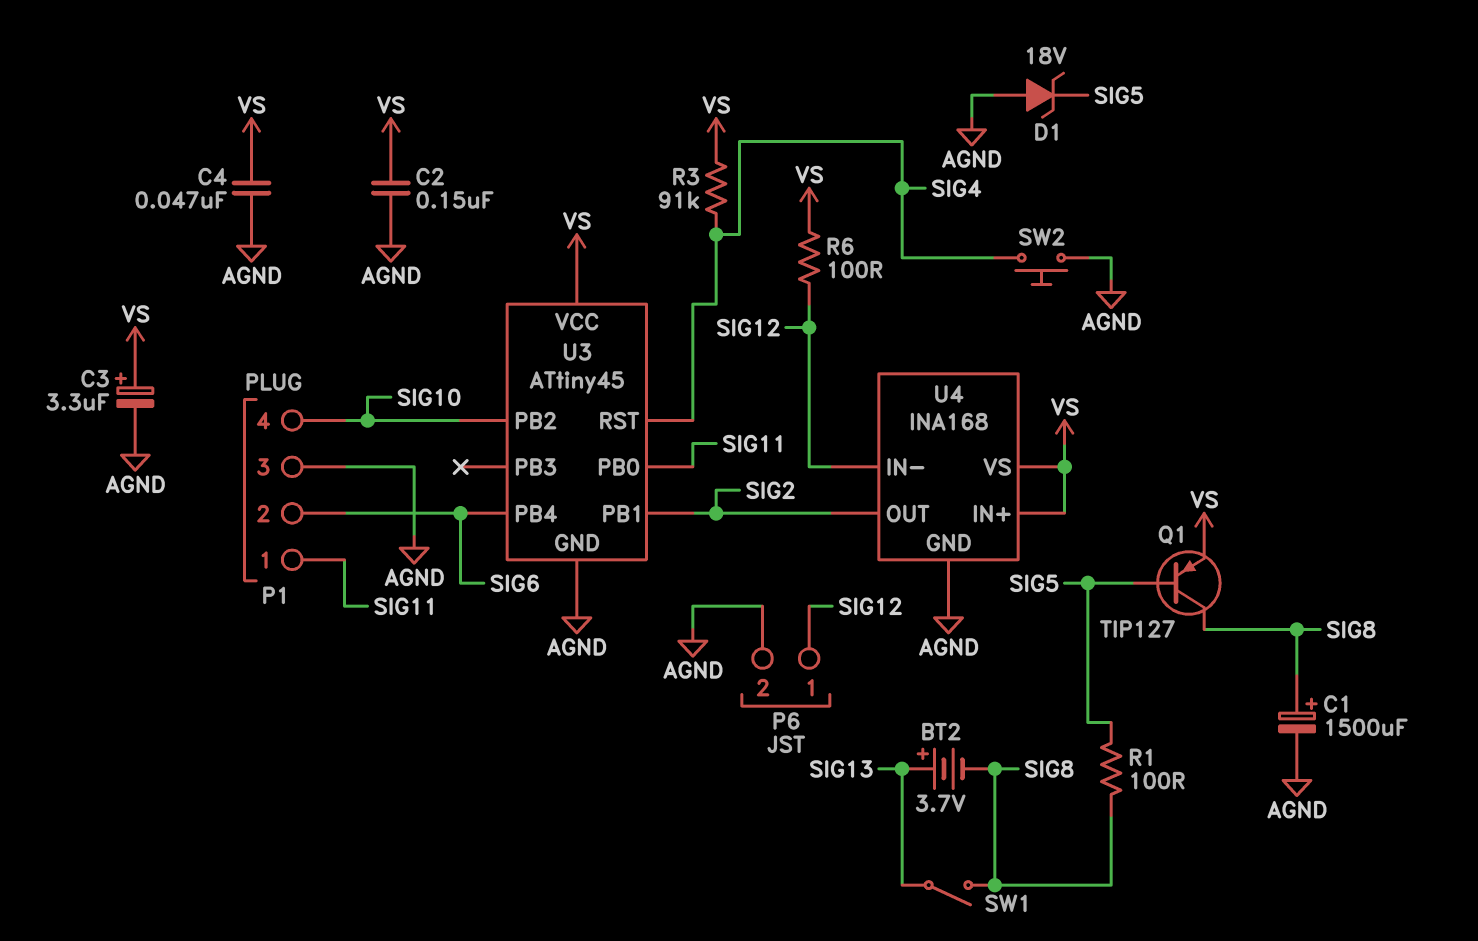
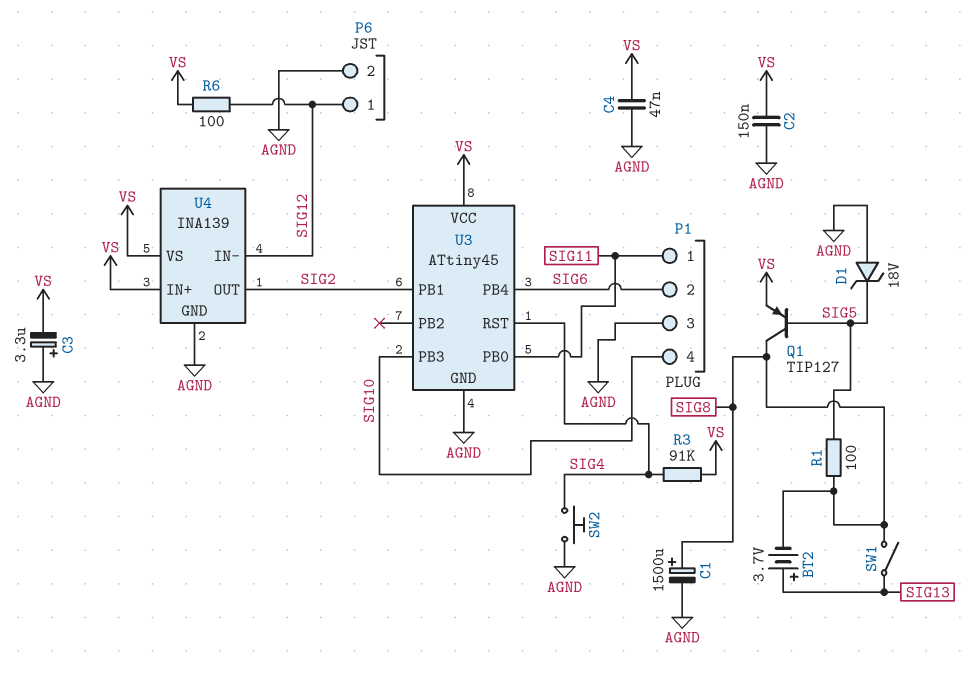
C3: 3.3uF (plus VS, minus AGND) -> 3.3uF (plus AGND, minus VS)
U3 pin PB2: SIG10 -> none
U3 pin PB3: none -> SIG10
U4: INA168 -> INA139

